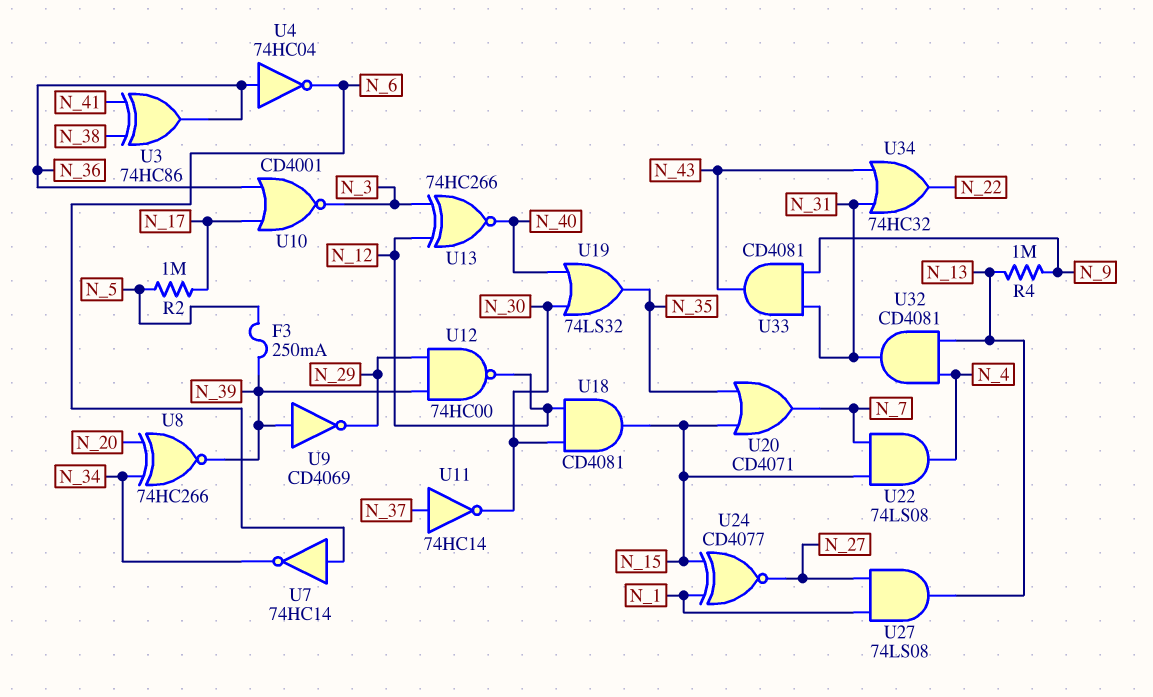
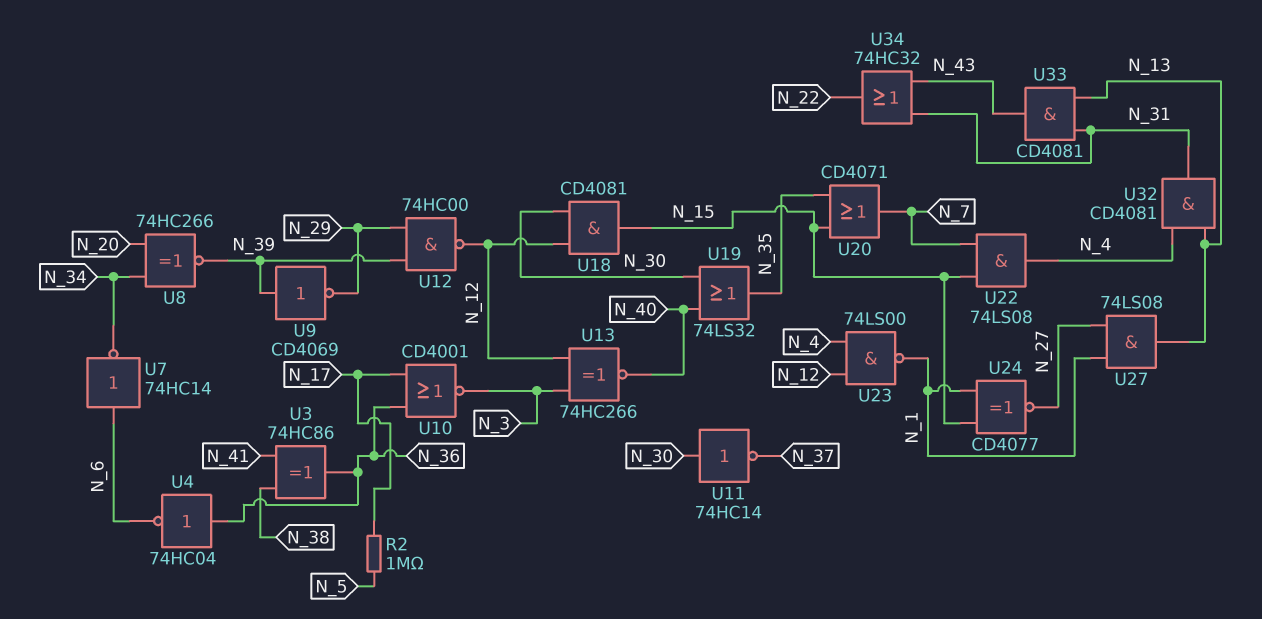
F3: 250mA (N_5, N_39) -> none
R4: 1M (N_9, N_13) -> none
U11: NOT 74HC14 (in N_37, out N_30) -> NOT 74HC14 (in N_30, out N_37)
U23: none -> NAND 74LS00 (in N_4, in N_12, out N_1)
U33: AND CD4081 (in N_9, in N_31, out N_43) -> AND CD4081 (in N_13, in N_31, out N_43)

